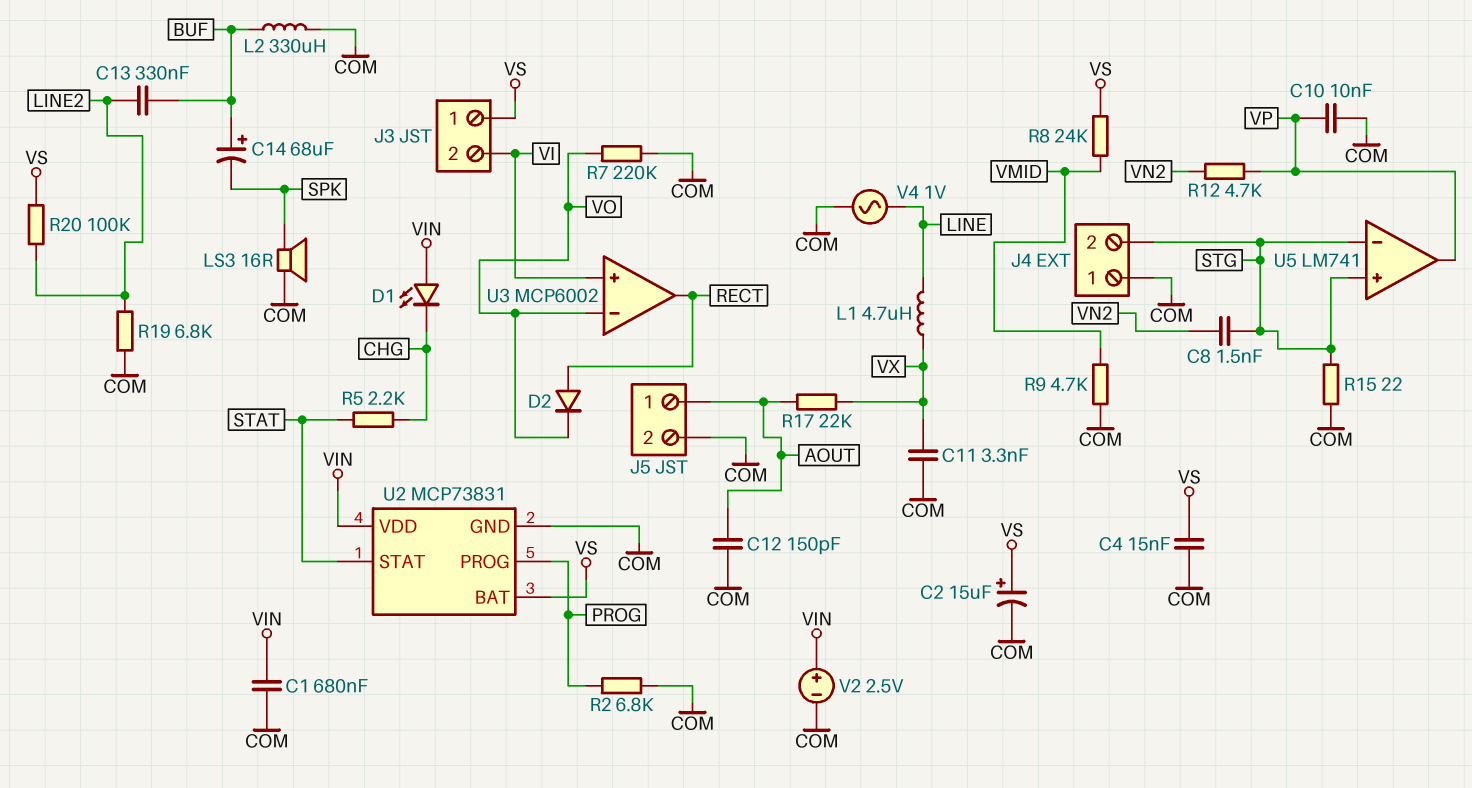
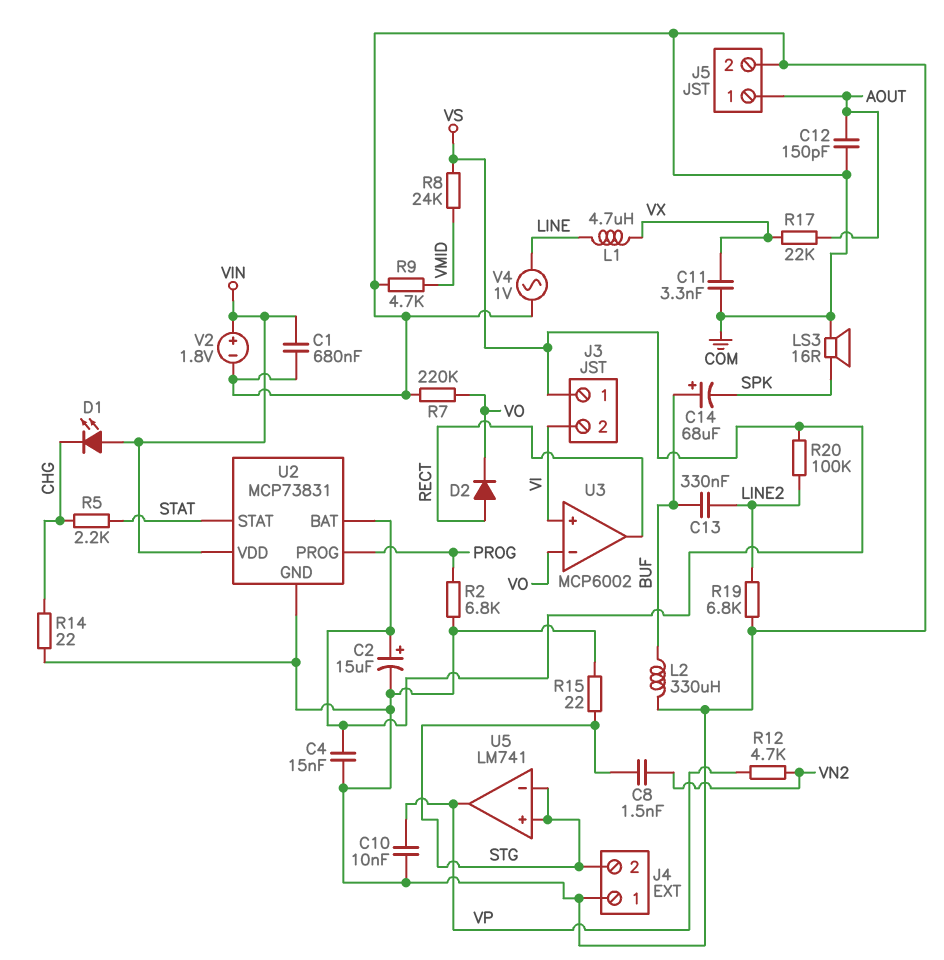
R14: none -> 22 (CHG, COM)
V2: 2.5V (plus VIN, minus COM) -> 1.8V (plus VIN, minus COM)

